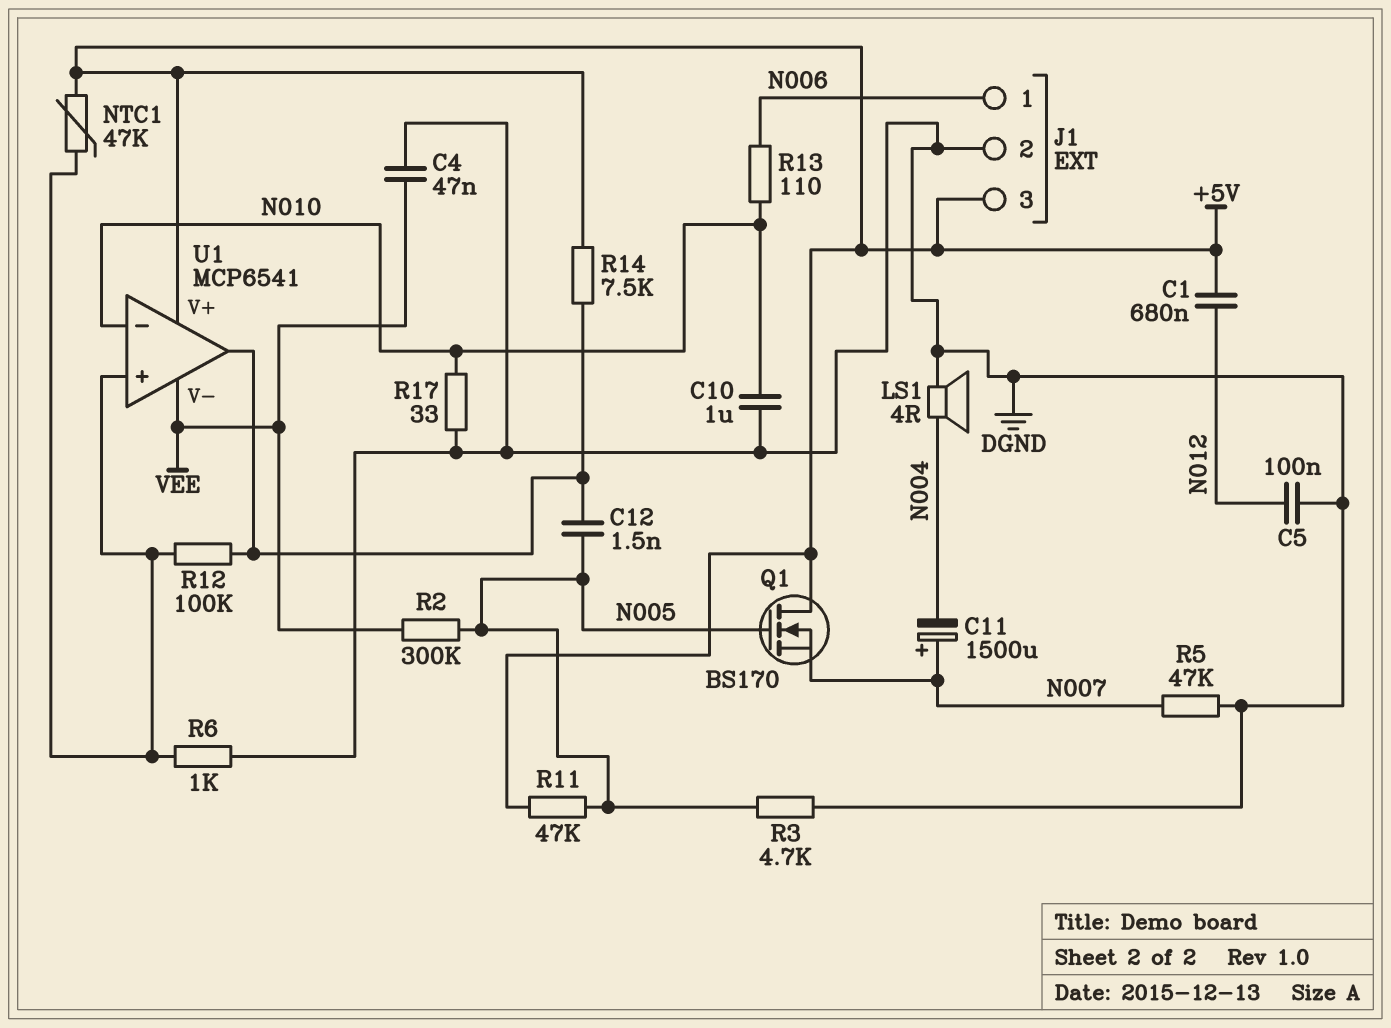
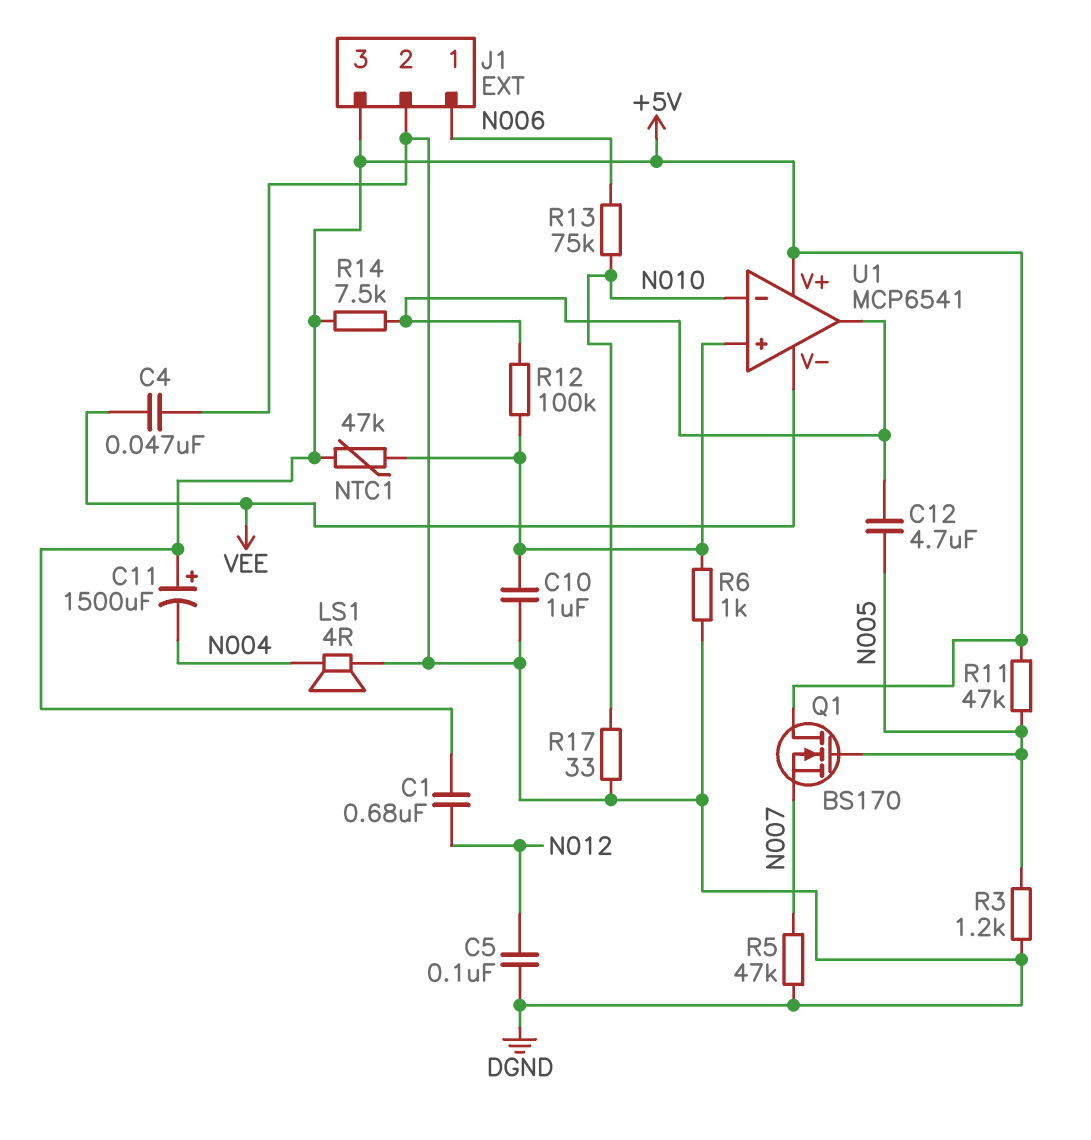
C10: 1uF (DGND, N010) -> 1uF (DGND, U1/in+)
C11: 1500uF (plus N007, minus N004) -> 1500uF (plus +5V, minus N004)
C12: 1.5nF (N005, U1/out) -> 4.7uF (N005, U1/out)
R2: 300k (N005, VEE) -> none
R3: 4.7k (DGND, N005) -> 1.2k (DGND, N005)
R13: 110 (N006, N010) -> 75k (N006, N010)

